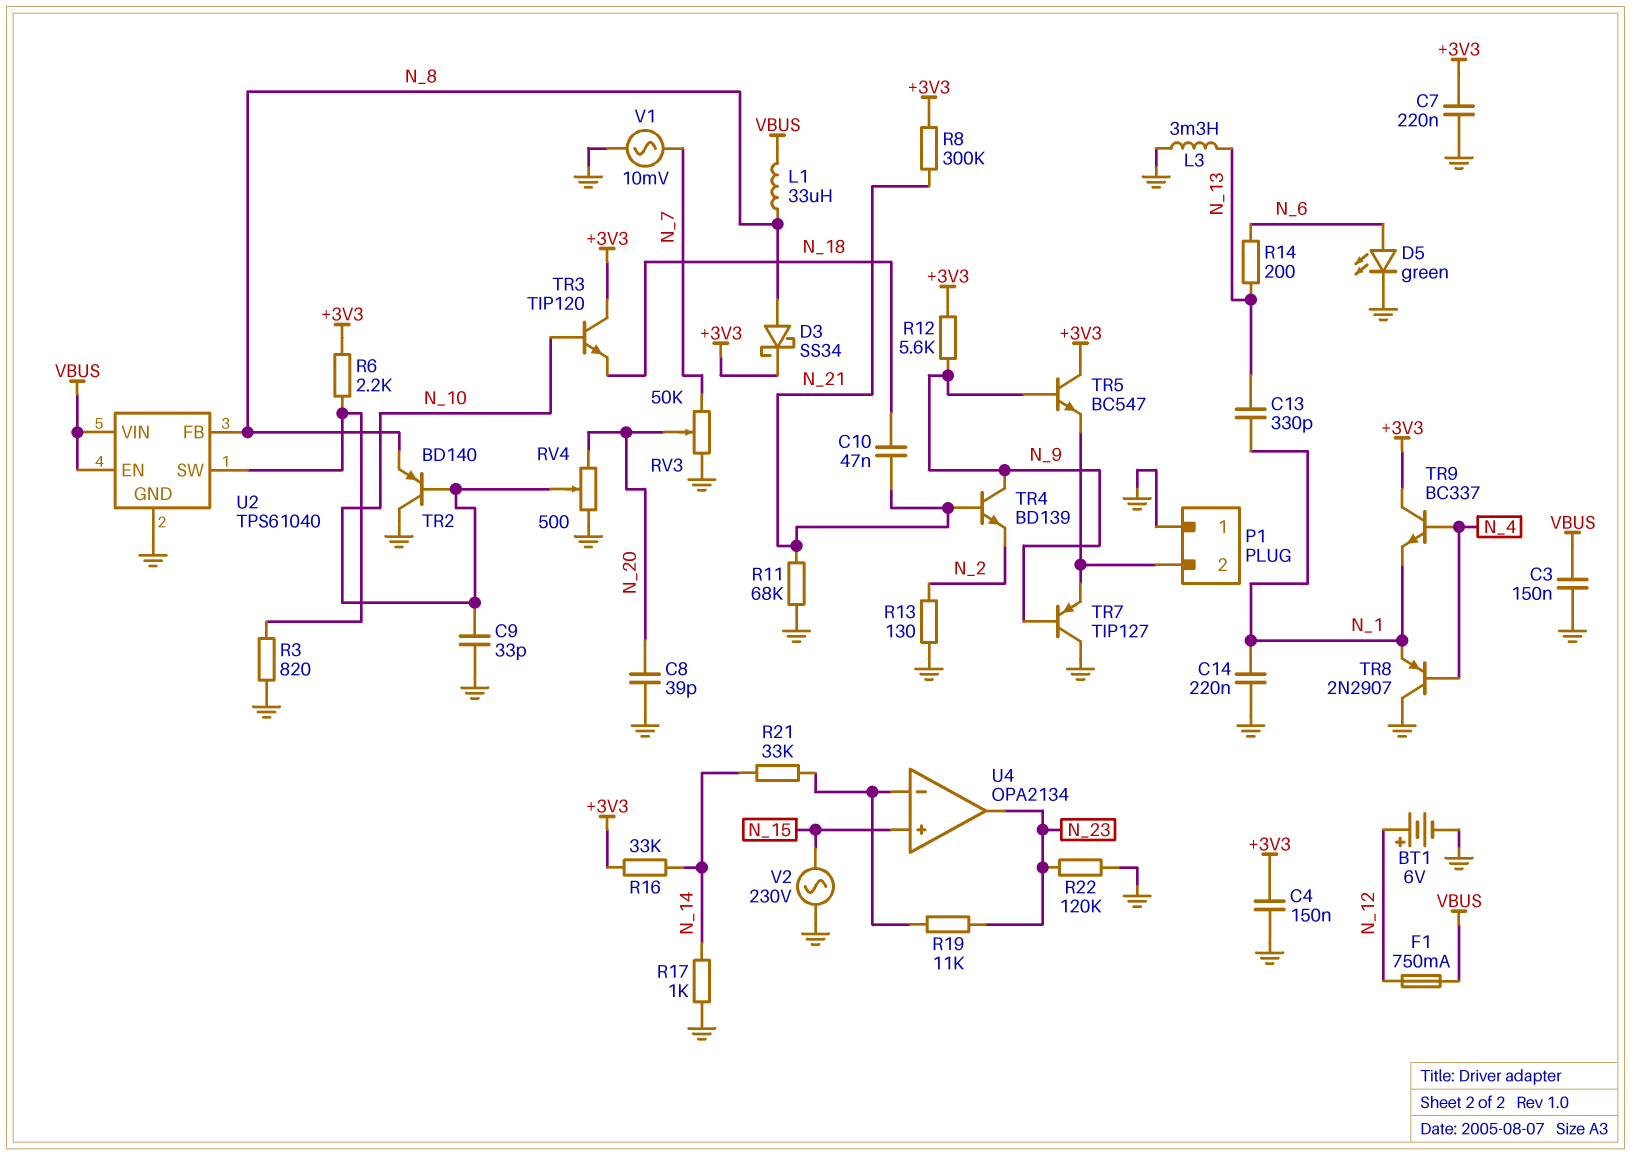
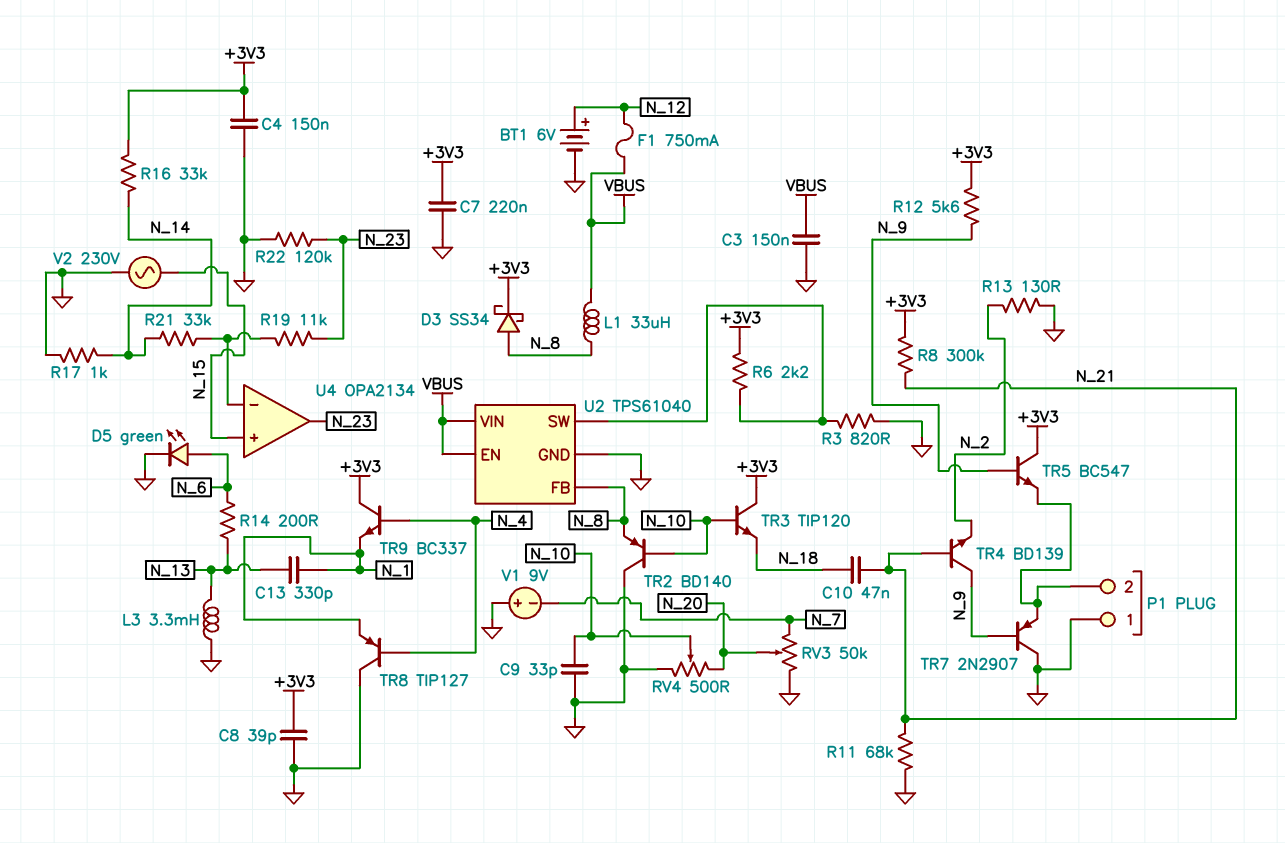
C8: 39pF (GND, N_20) -> 39pF (+3V3, GND)
C14: 220nF (GND, N_1) -> none
TR7: PNP TIP127 (B N_9, C GND, E P1/2) -> PNP 2N2907 (B N_9, C GND, E P1/2)
TR8: PNP 2N2907 (B N_4, C GND, E N_1) -> PNP TIP127 (B N_4, C GND, E N_1)
V1: AC 10mV (GND, N_7) -> 9V (plus GND, minus N_7)

